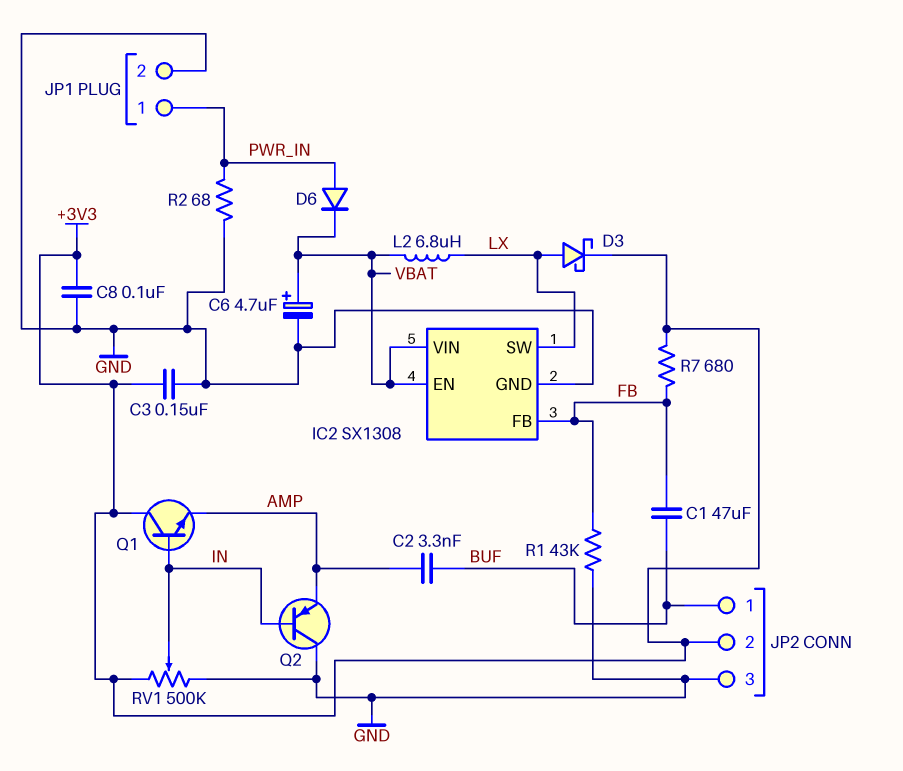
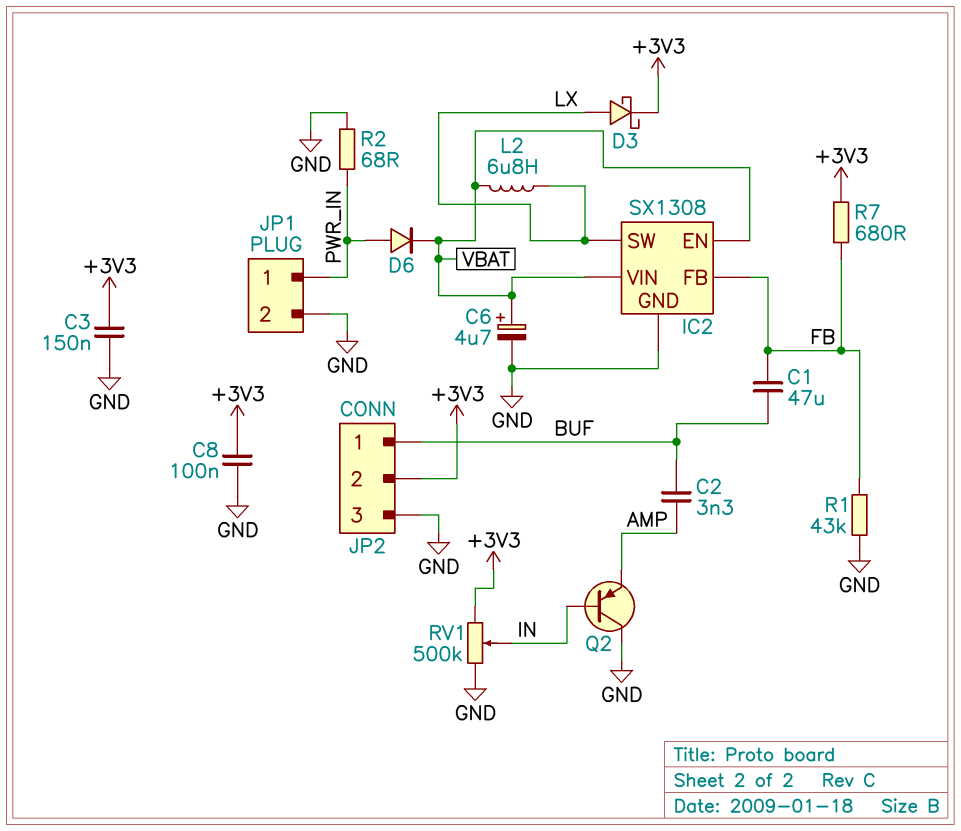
Q1: NPN (B IN, C +3V3, E AMP) -> none

